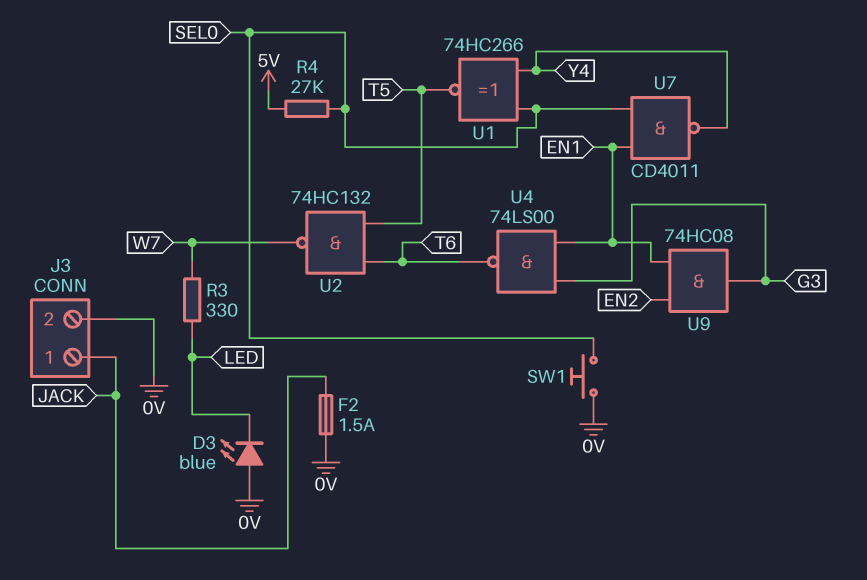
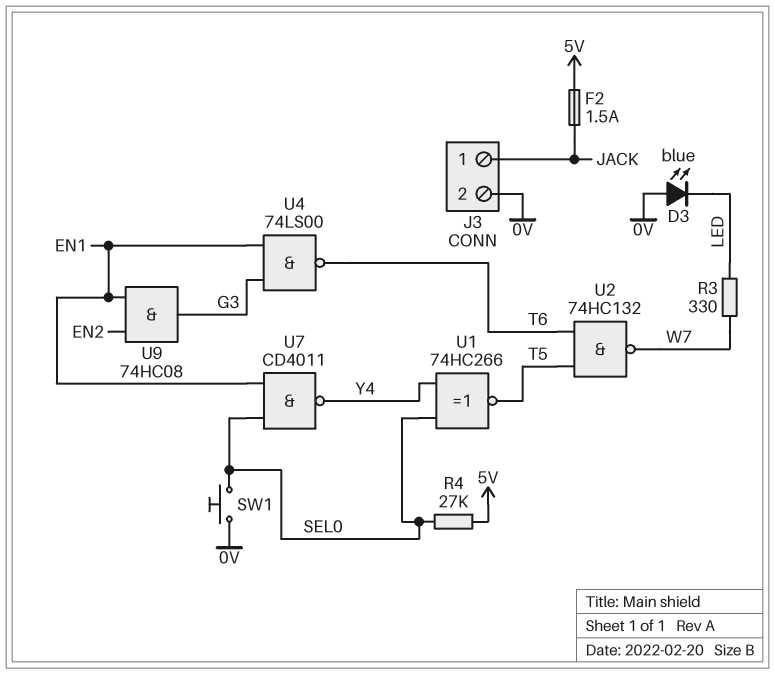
F2: 1.5A (0V, JACK) -> 1.5A (5V, JACK)

